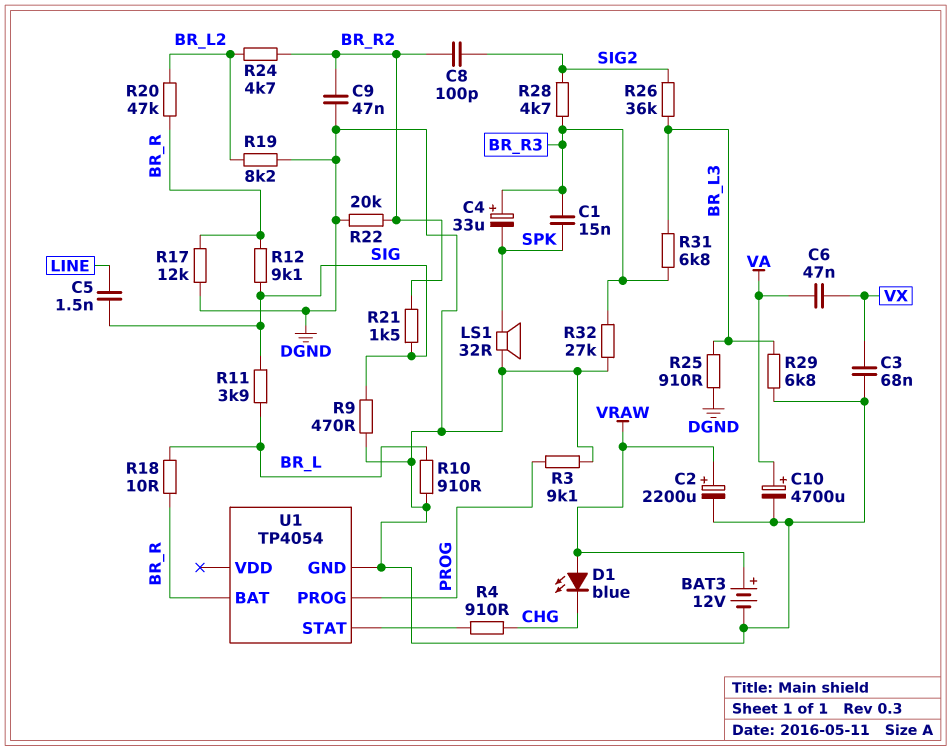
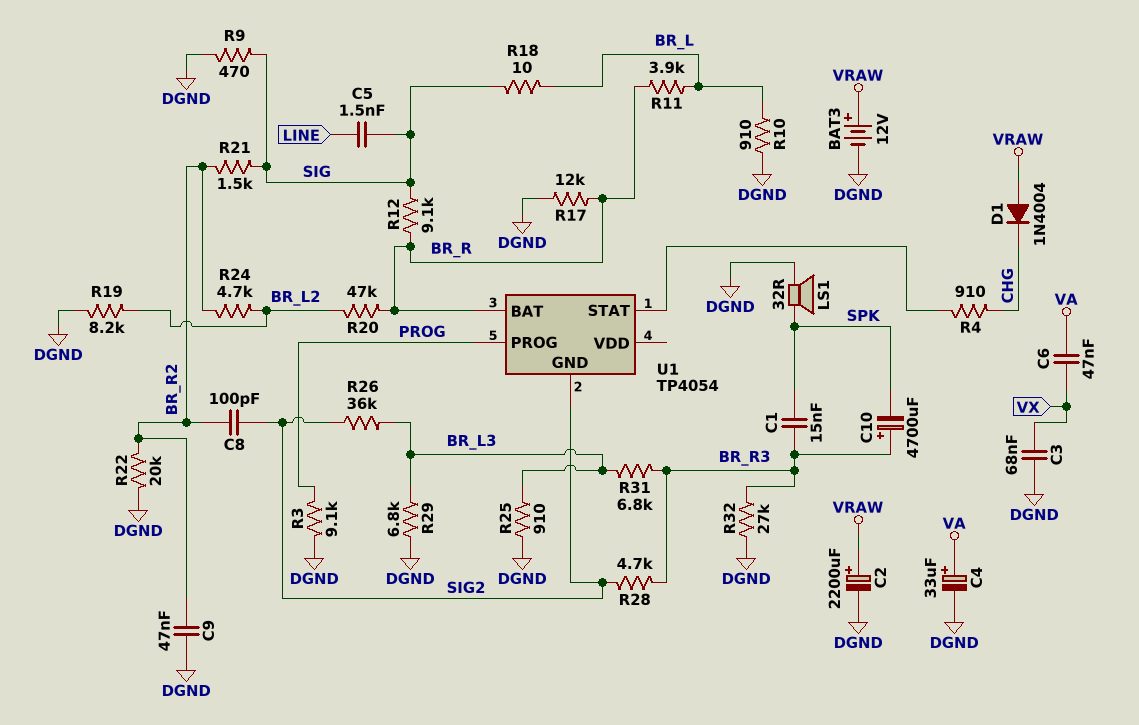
C4: 33uF (plus BR_R3, minus SPK) -> 33uF (plus VA, minus DGND)
C10: 4700uF (plus VA, minus DGND) -> 4700uF (plus BR_R3, minus SPK)
D1: LED blue (A VRAW, K CHG) -> diode 1N4004 (A VRAW, K CHG)
R11: 3.9k (BR_L, SIG) -> 3.9k (BR_L, BR_R)
R18: 10 (BR_L, BR_R) -> 10 (BR_L, SIG)
U1 pin GND: DGND -> SIG2

